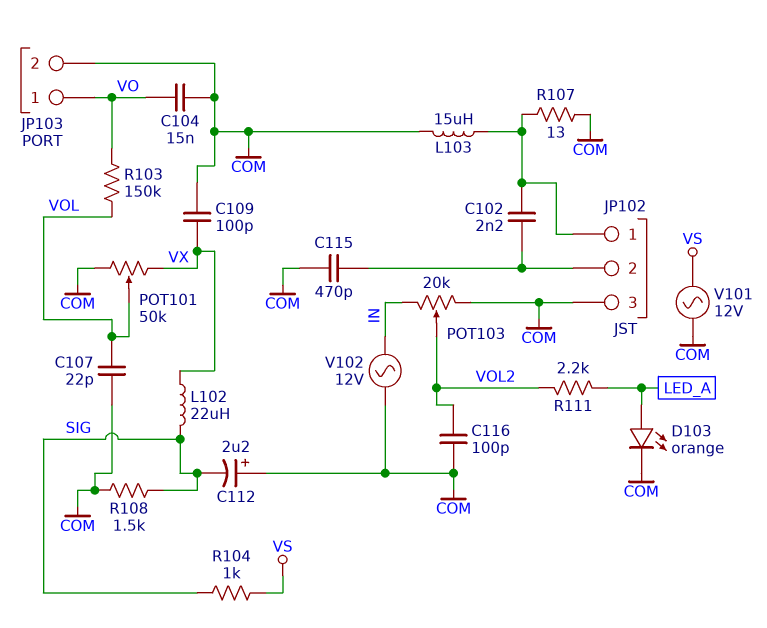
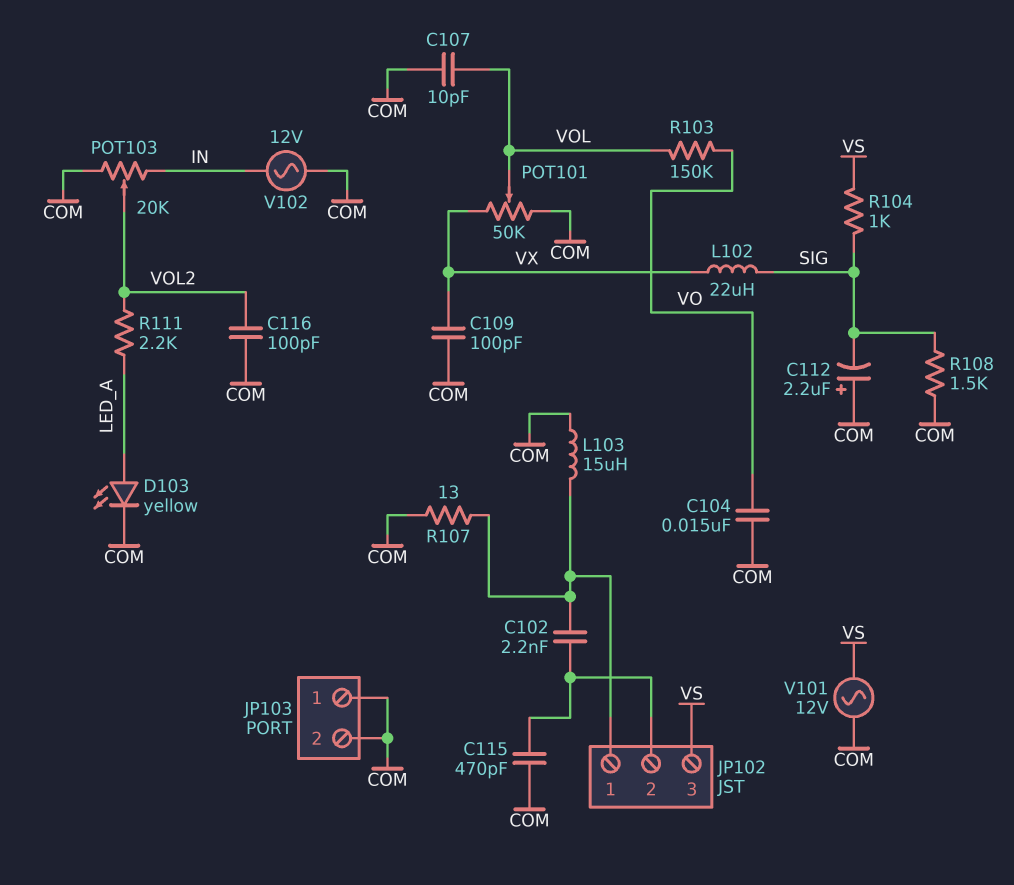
C107: 22pF (COM, VOL) -> 10pF (COM, VOL)
D103: LED orange (A LED_A, K COM) -> LED yellow (A LED_A, K COM)
JP102 pin 3: COM -> VS
JP103 pin 1: VO -> COM

